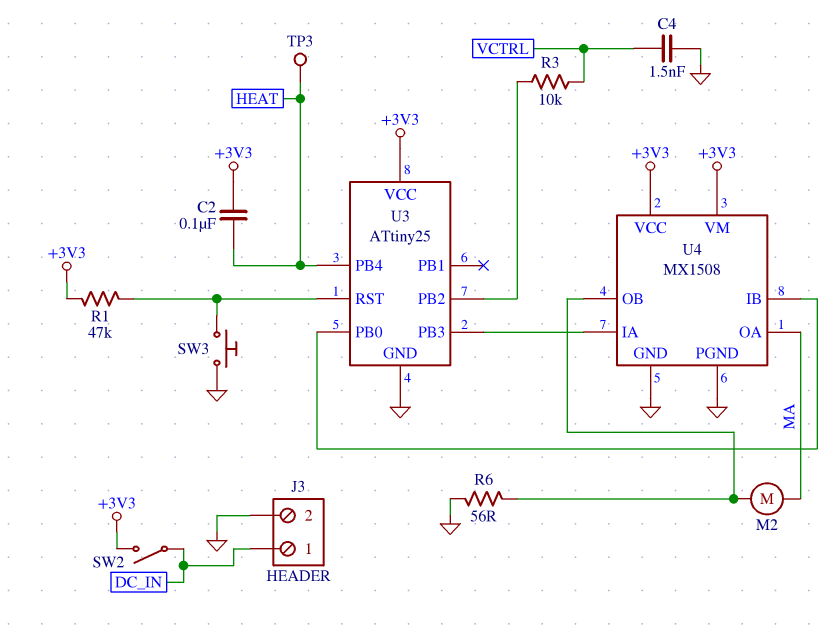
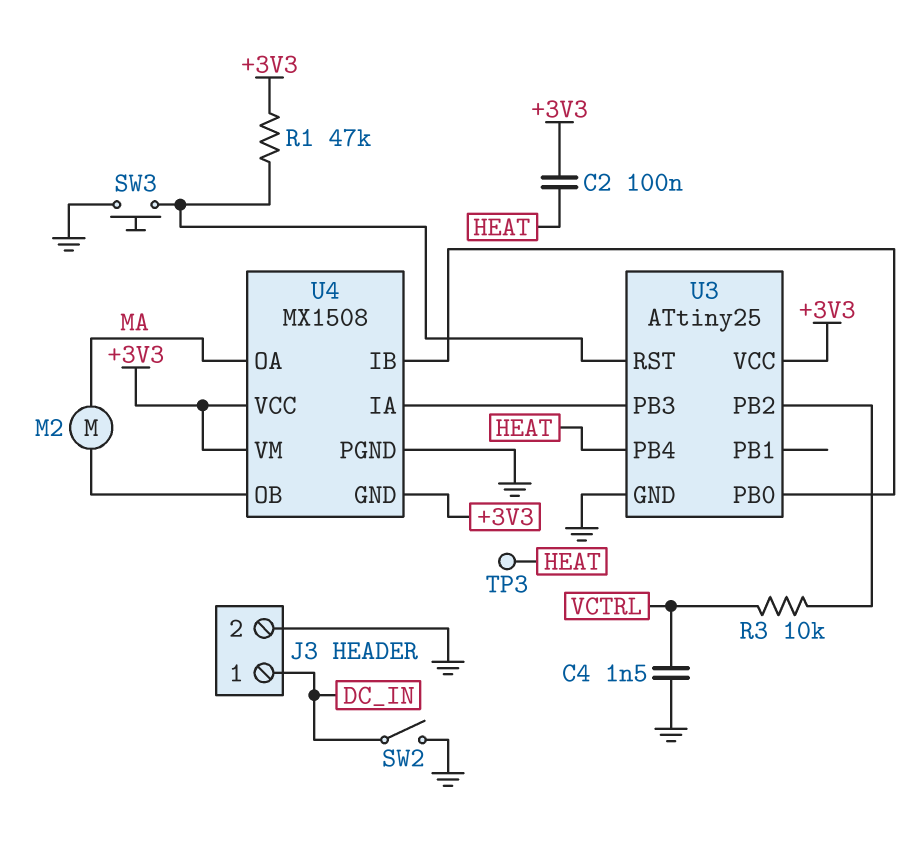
R6: 56 (GND, U4/OB) -> none
SW2: switch (+3V3, DC_IN) -> switch (DC_IN, GND)
U4 pin GND: GND -> +3V3

